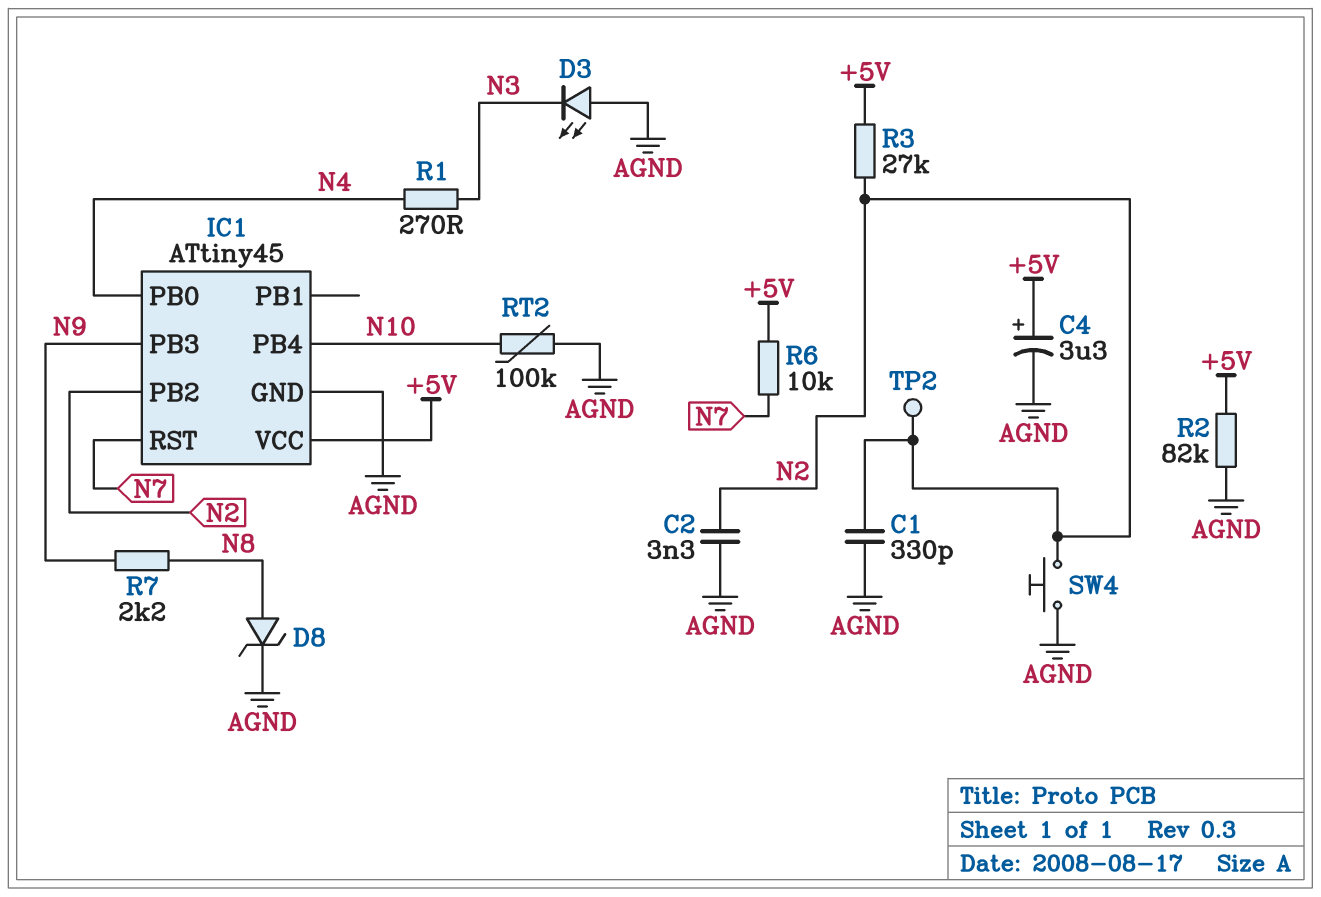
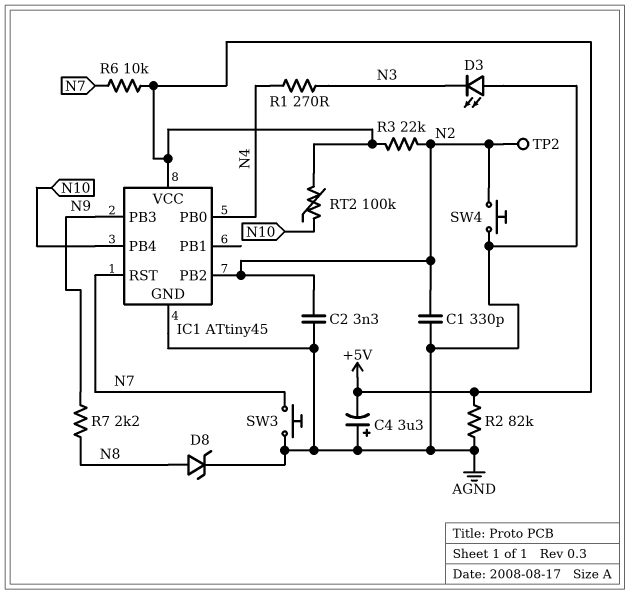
C4: 3.3uF (plus +5V, minus AGND) -> 3.3uF (plus AGND, minus +5V)
R3: 27k (+5V, N2) -> 22k (+5V, N2)
RT2: 100k (AGND, N10) -> 100k (+5V, N10)
SW3: none -> button (AGND, N7)

